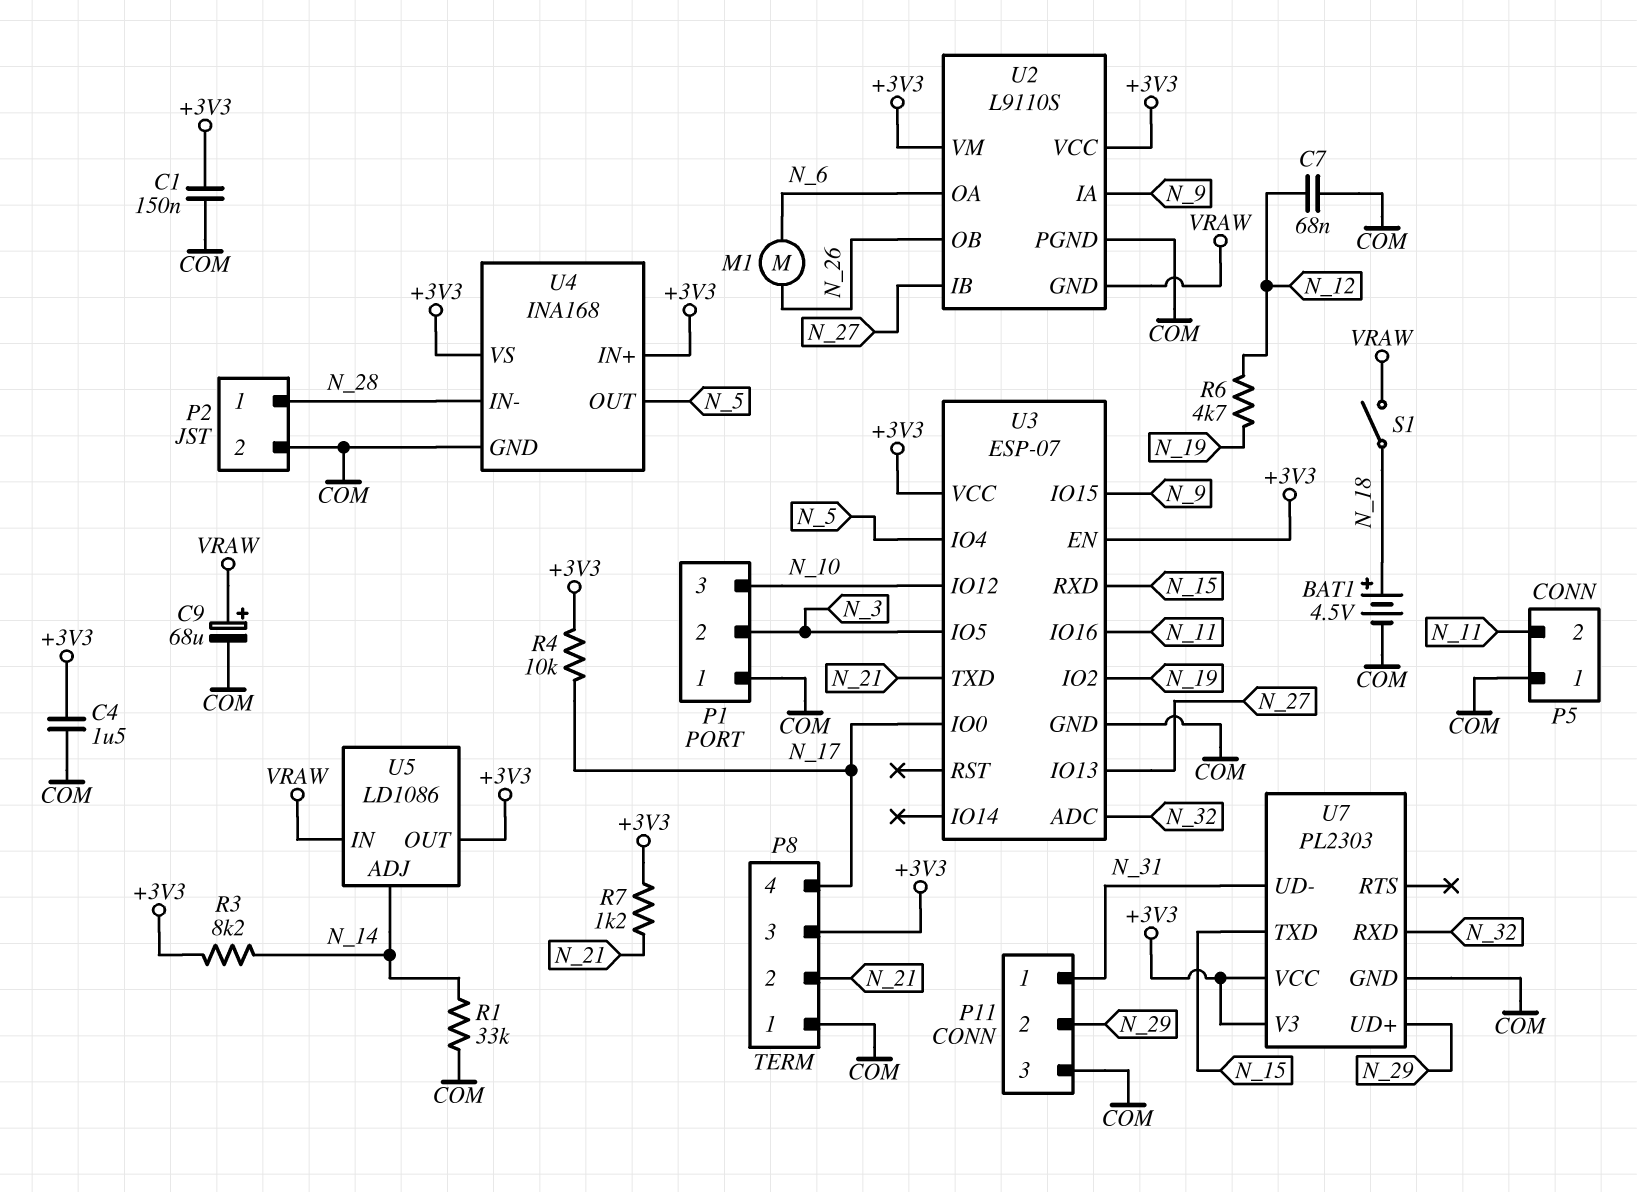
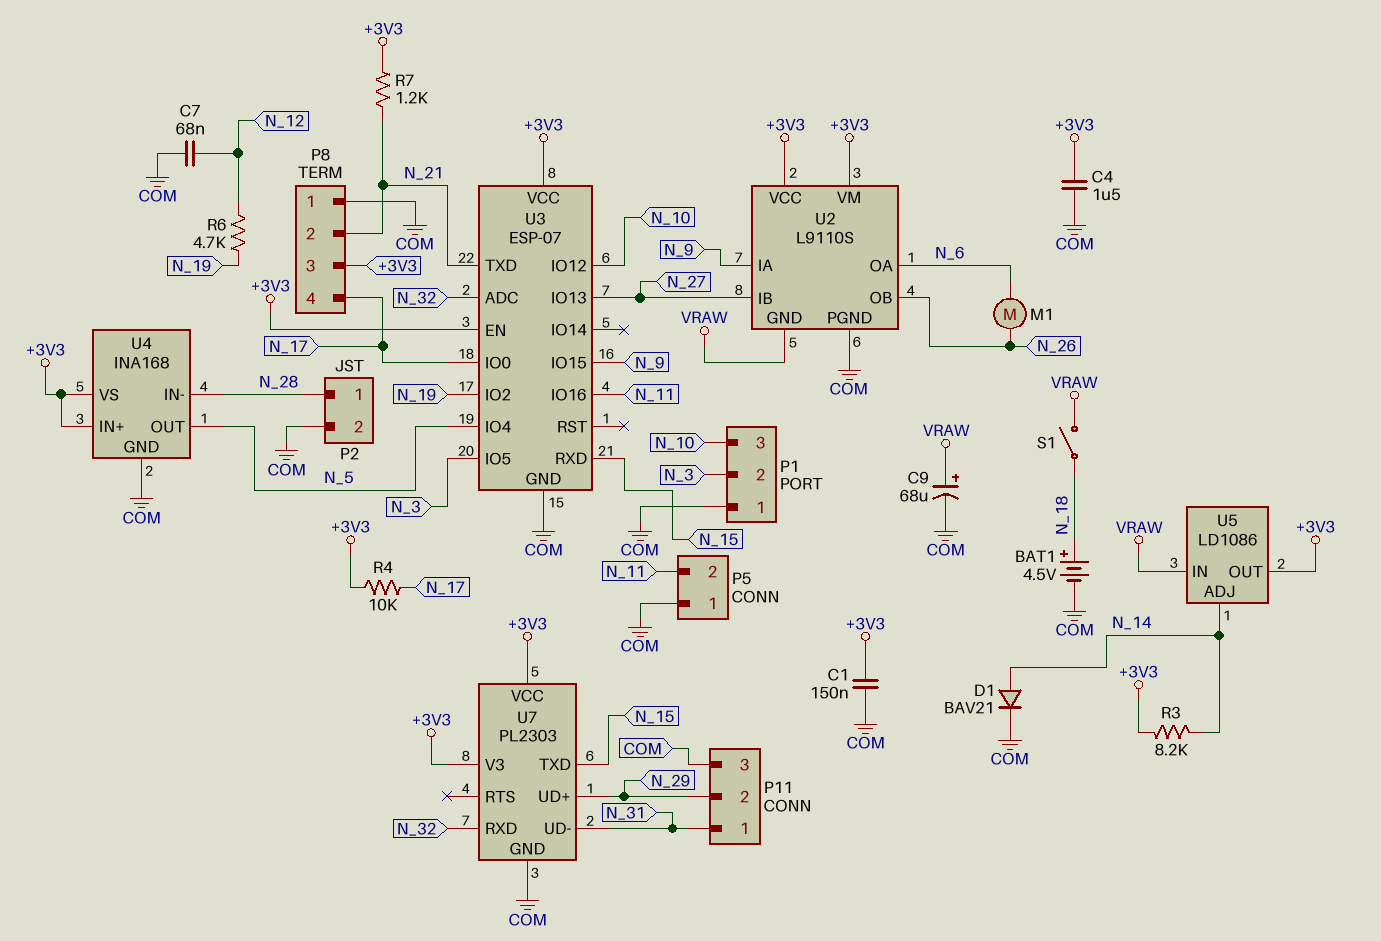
D1: none -> diode BAV21 (A N_14, K COM)
R1: 33k (COM, N_14) -> none

